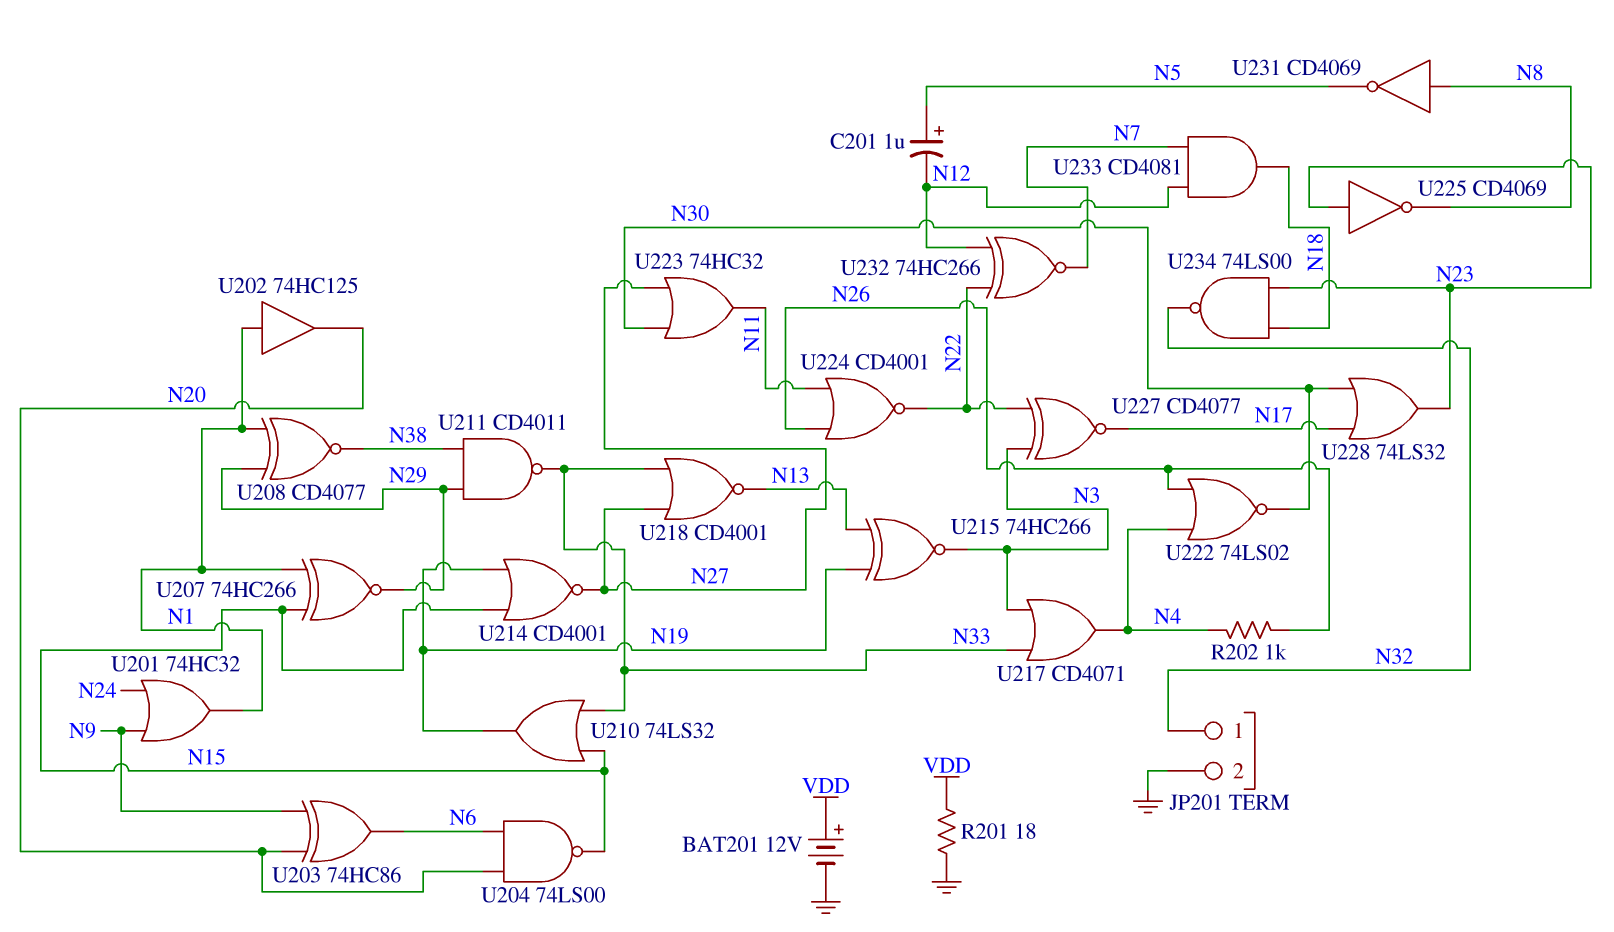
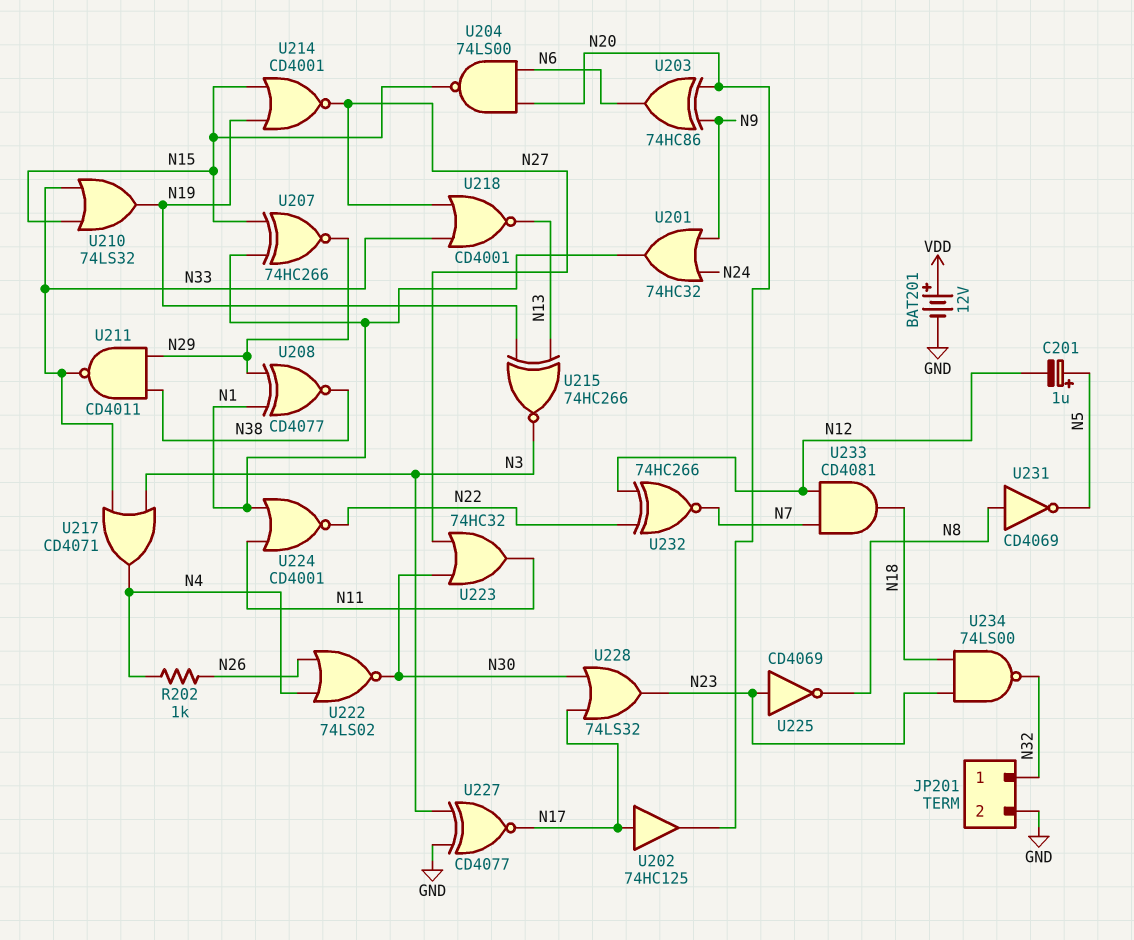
R201: 18 (GND, VDD) -> none
U202: buffer 74HC125 (in N1, out N20) -> buffer 74HC125 (in N17, out N20)
U224: NOR CD4001 (in N11, in N26, out N22) -> NOR CD4001 (in N1, in N11, out N22)
U227: XNOR CD4077 (in N3, in N22, out N17) -> XNOR CD4077 (in GND, in N3, out N17)

